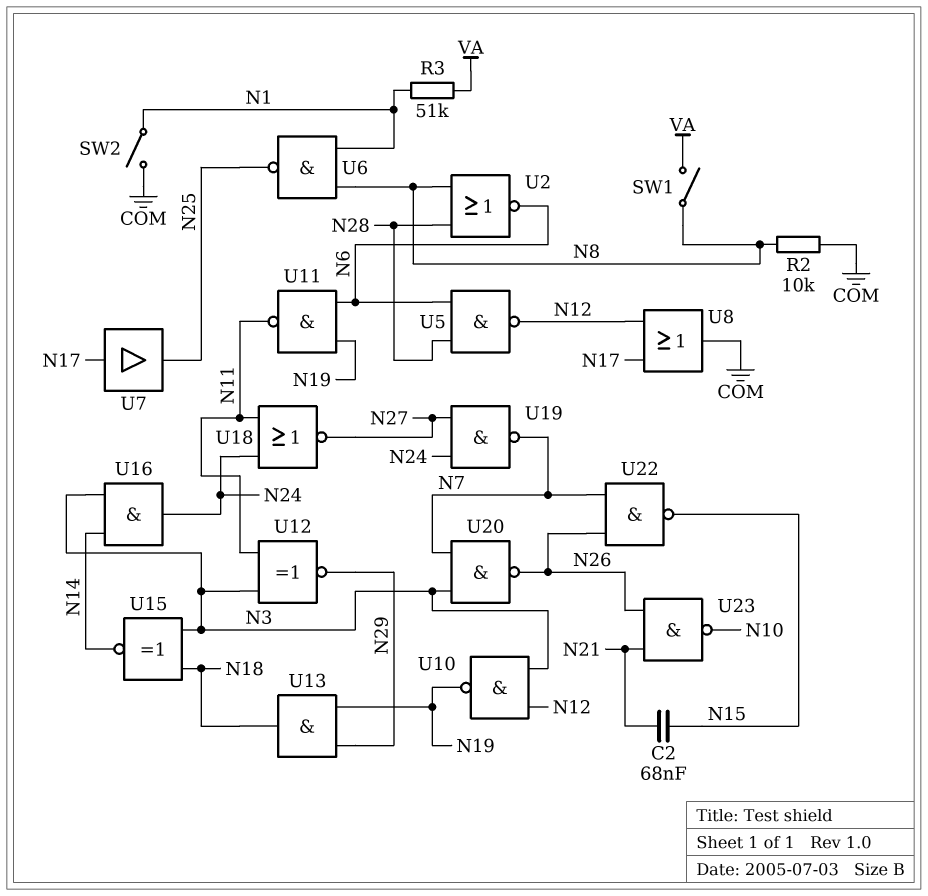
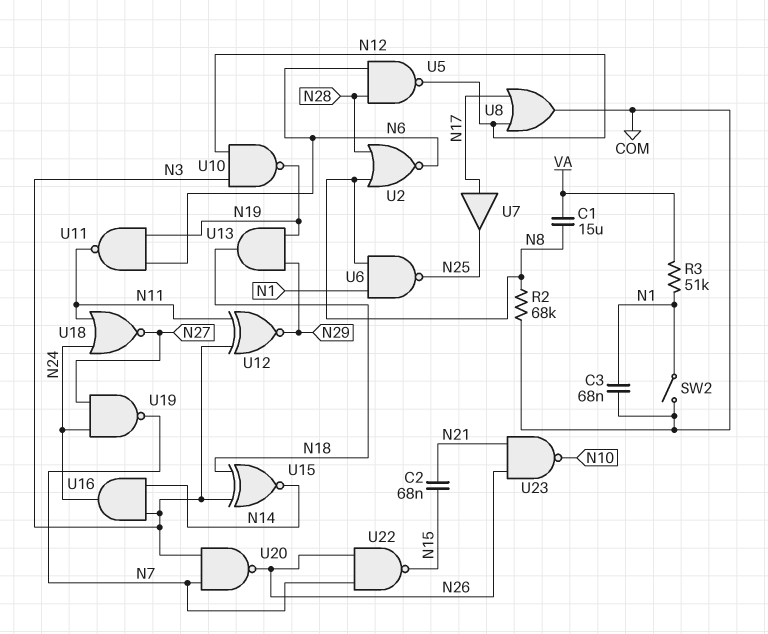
C1: none -> 15uF (N8, VA)
C3: none -> 68nF (COM, N1)
R2: 10k (COM, N8) -> 68k (COM, N8)
SW1: switch (N8, VA) -> none

